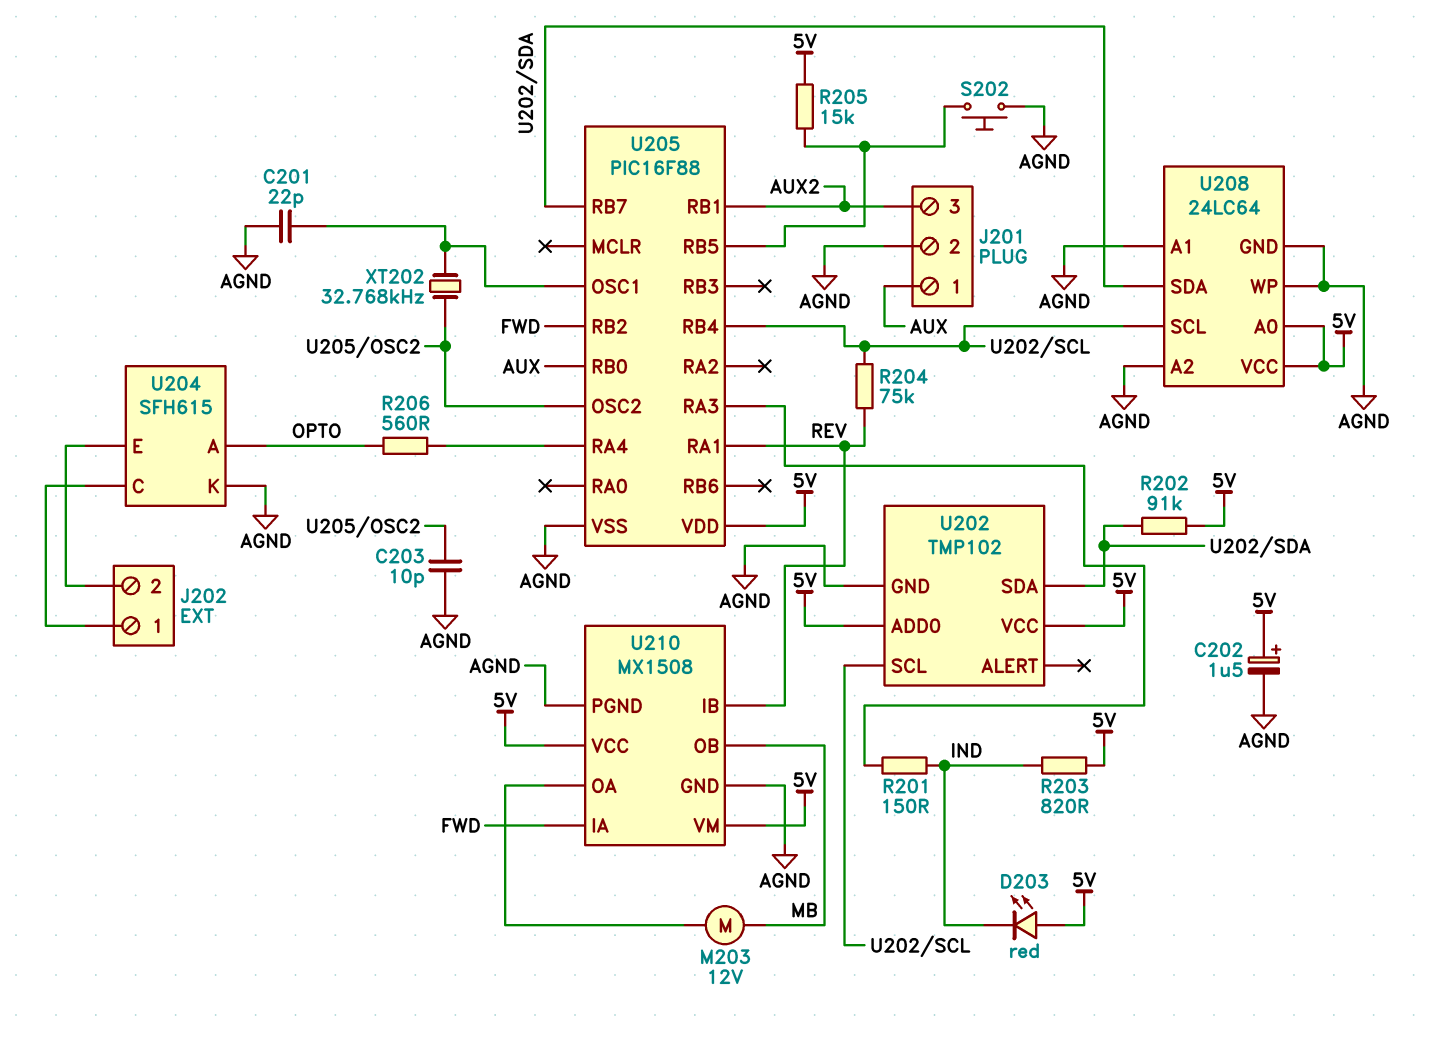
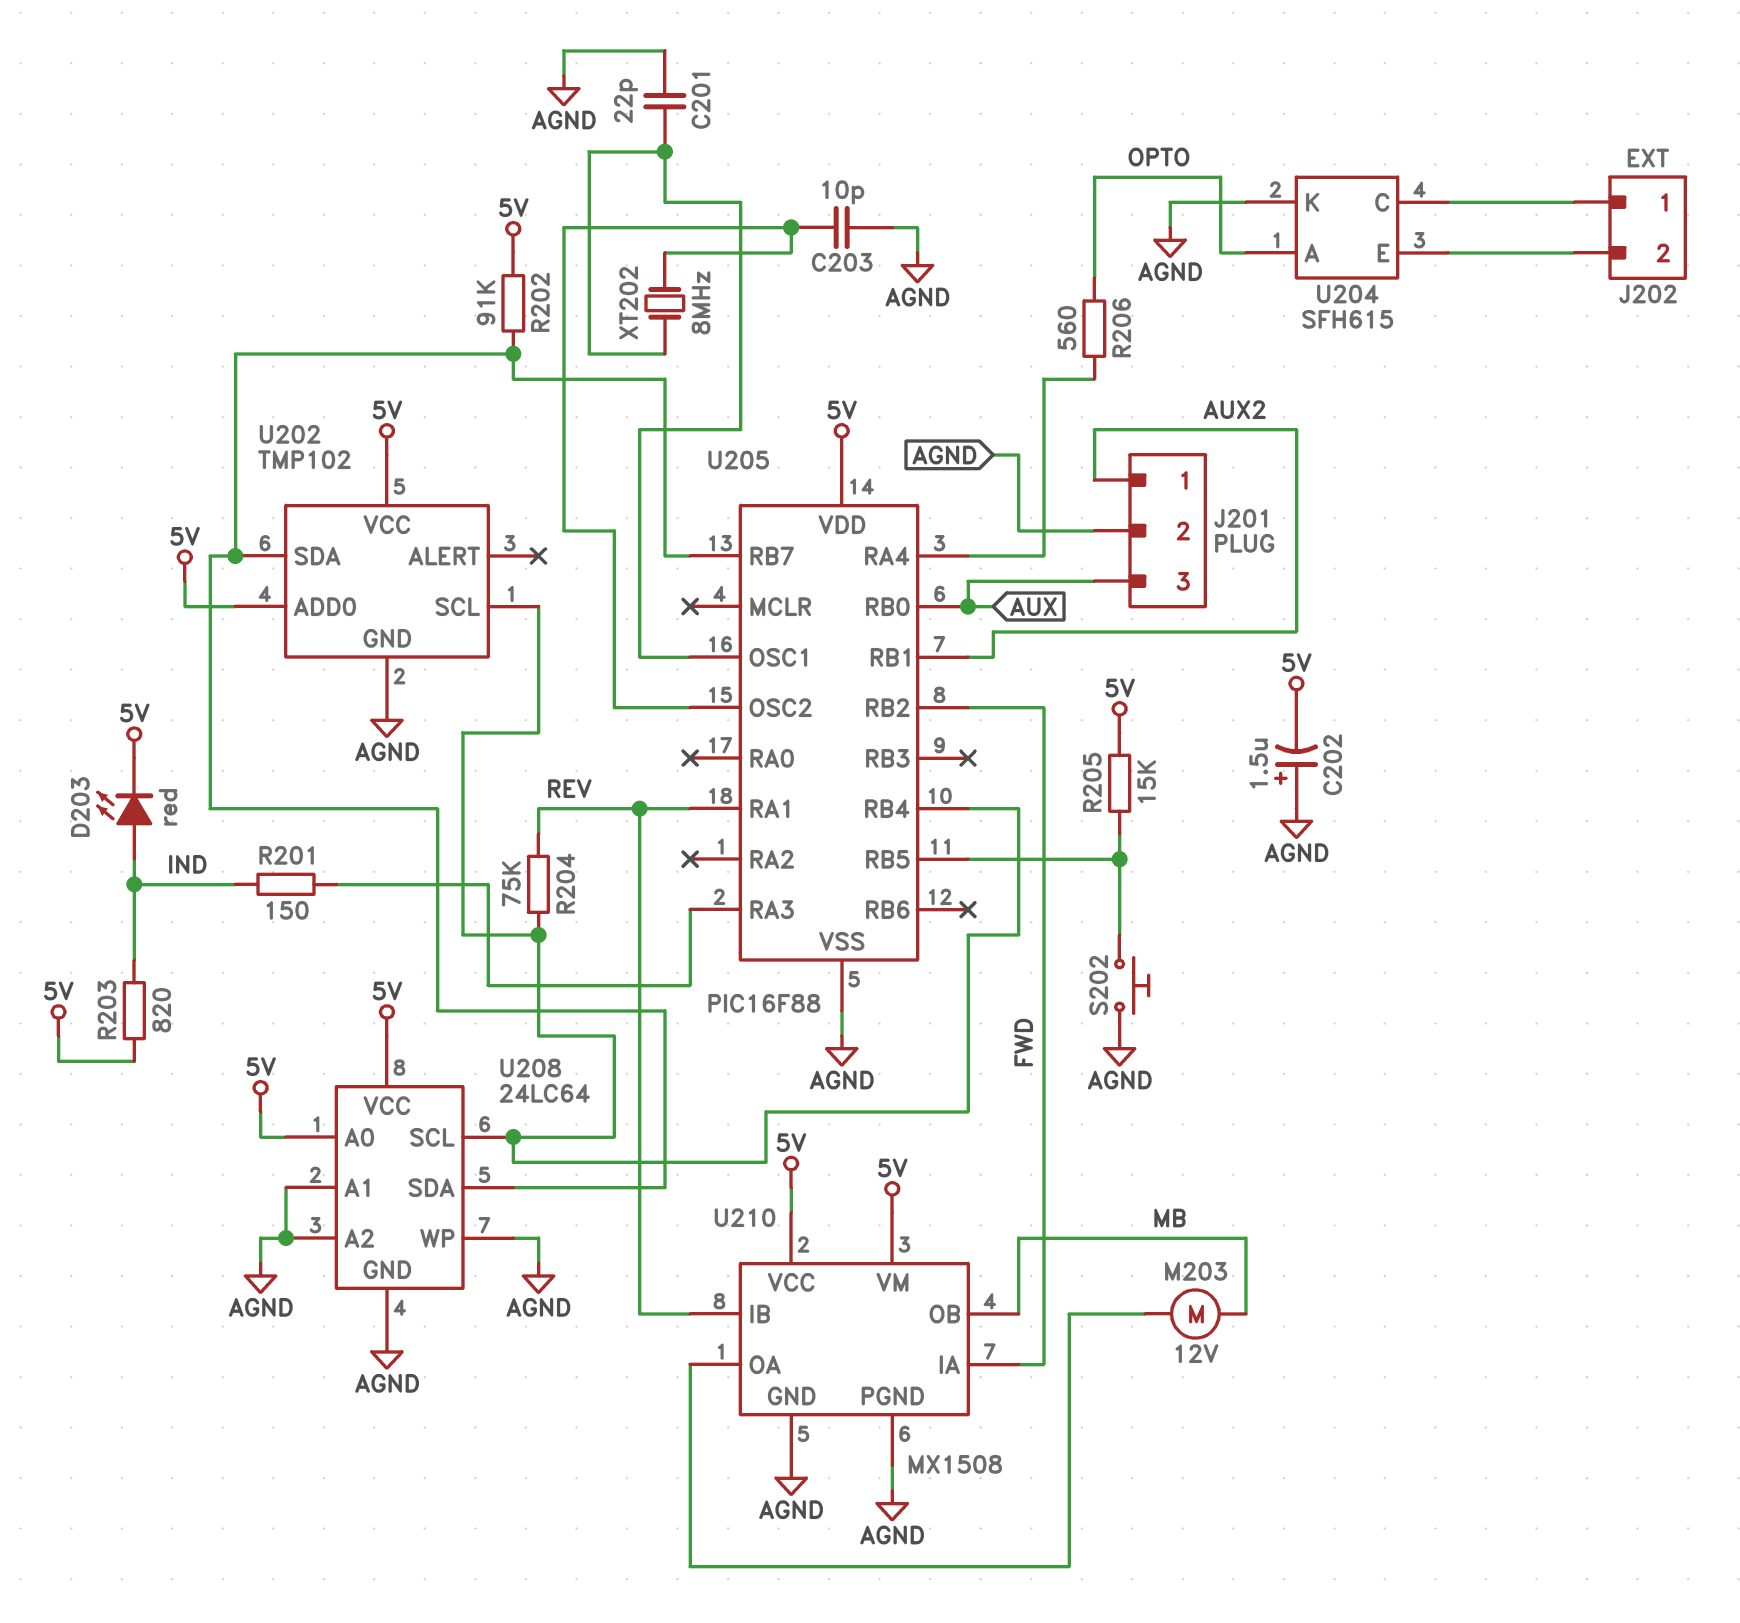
C202: 1.5uF (plus 5V, minus AGND) -> 1.5uF (plus AGND, minus 5V)
D203: LED red (A 5V, K IND) -> LED red (A IND, K 5V)
J201 pin 1: AUX -> AUX2
J201 pin 3: AUX2 -> AUX
XT202: 32.768kHz (U205/OSC1, U205/OSC2) -> 8MHz (U205/OSC1, U205/OSC2)

